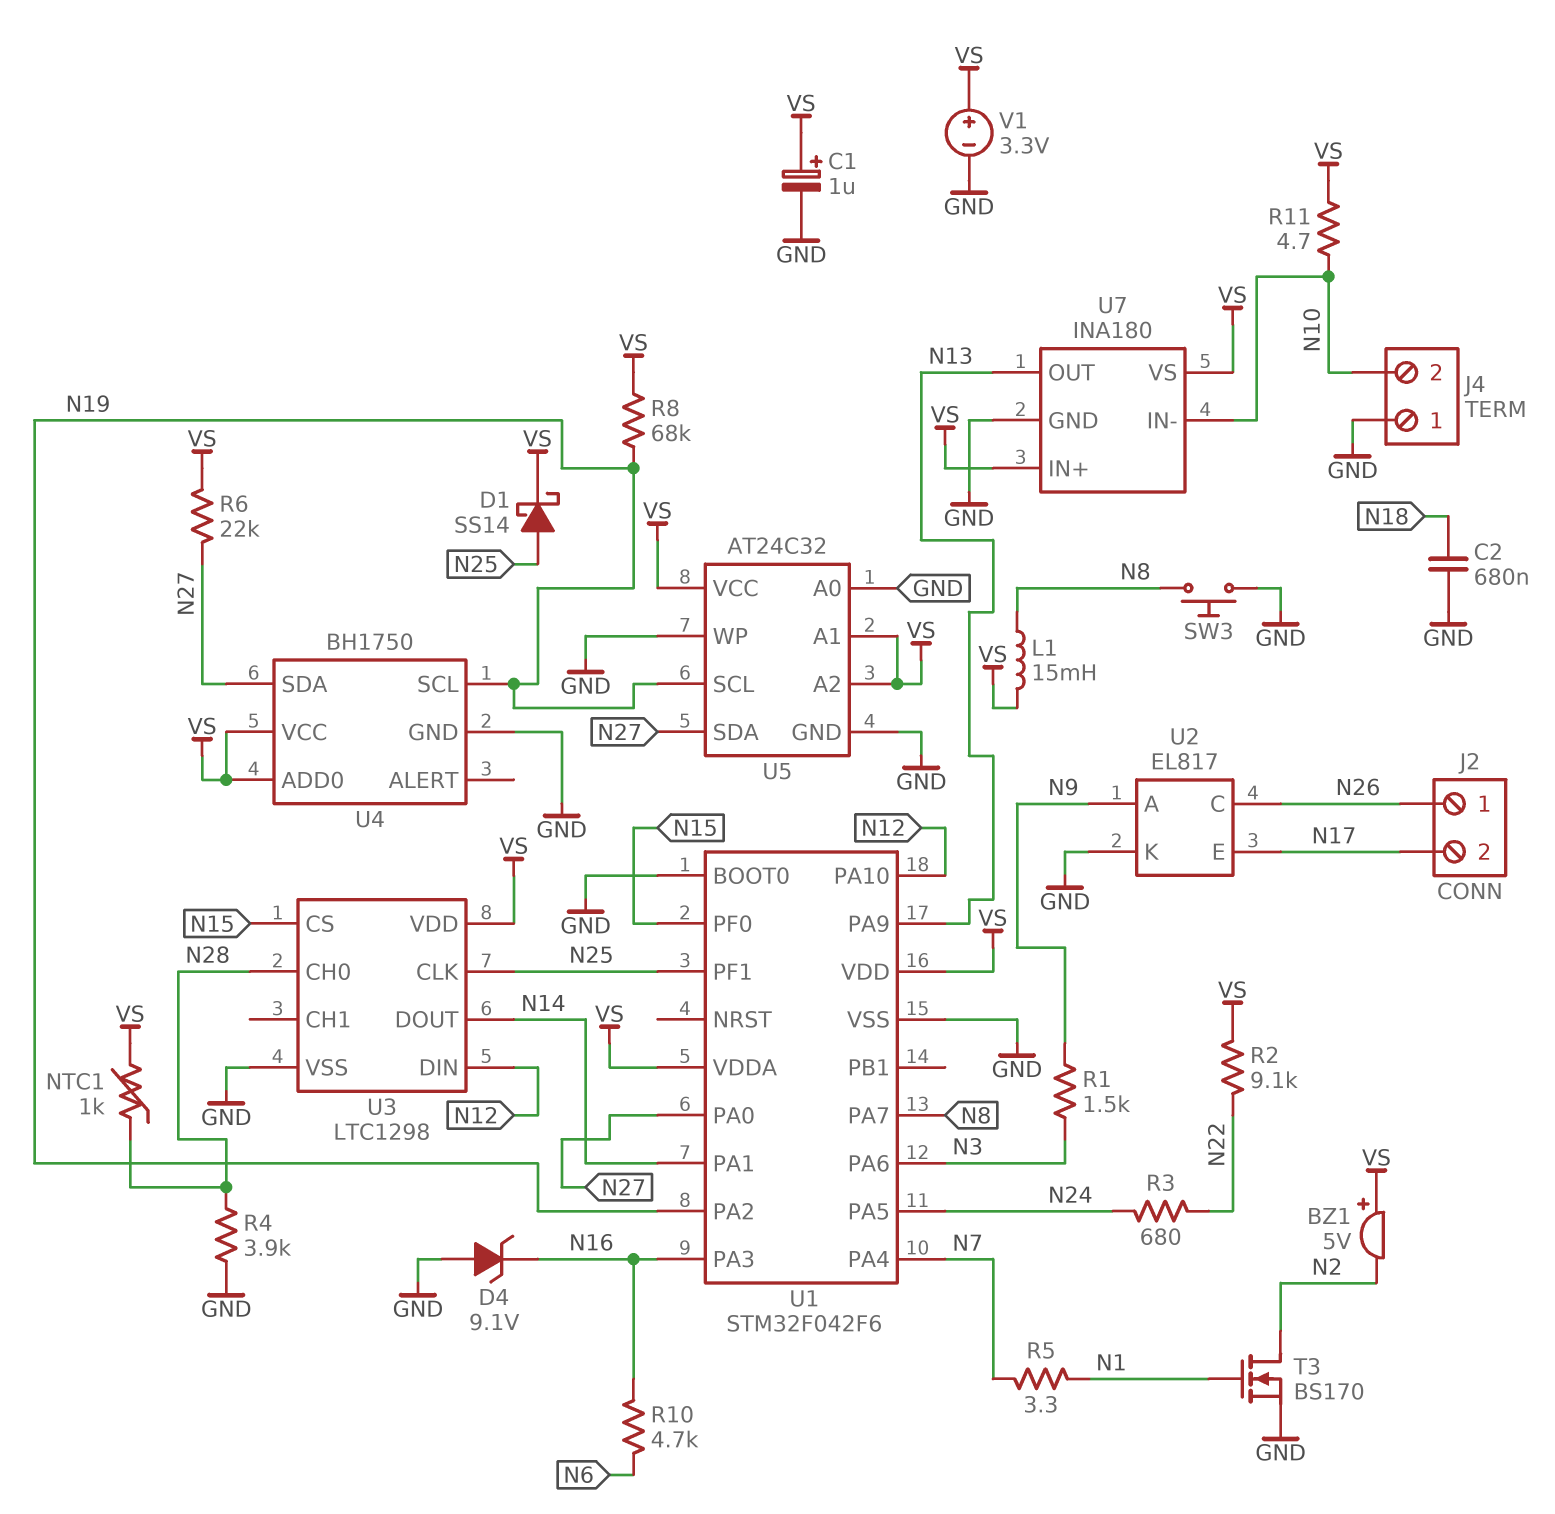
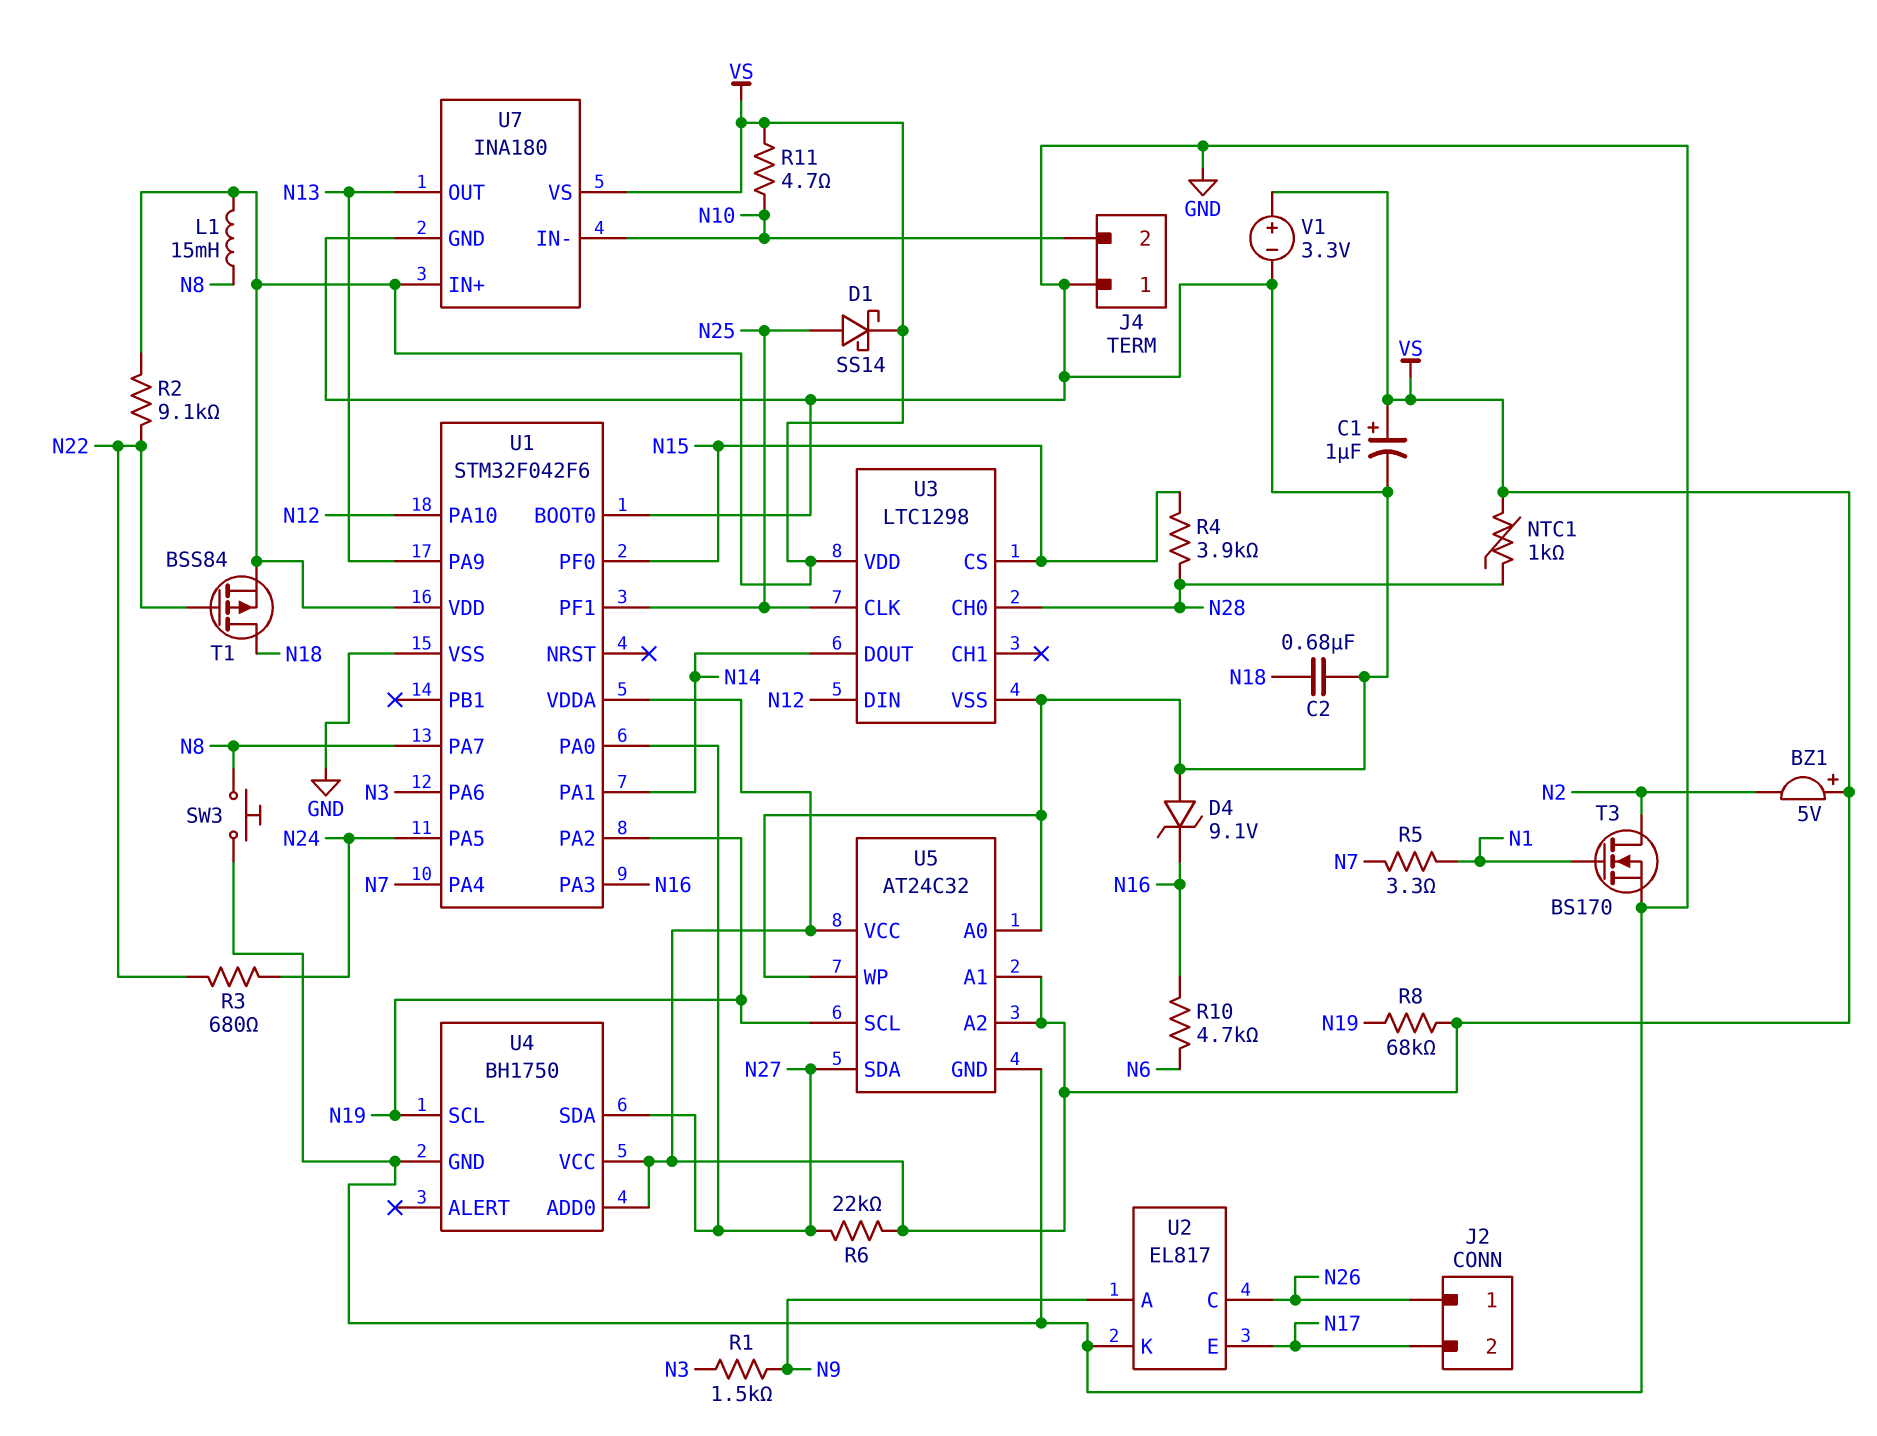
R4: 3.9k (GND, N28) -> 3.9k (N15, N28)
T1: none -> PMOS BSS84 (G N22, D N18, S VS)

